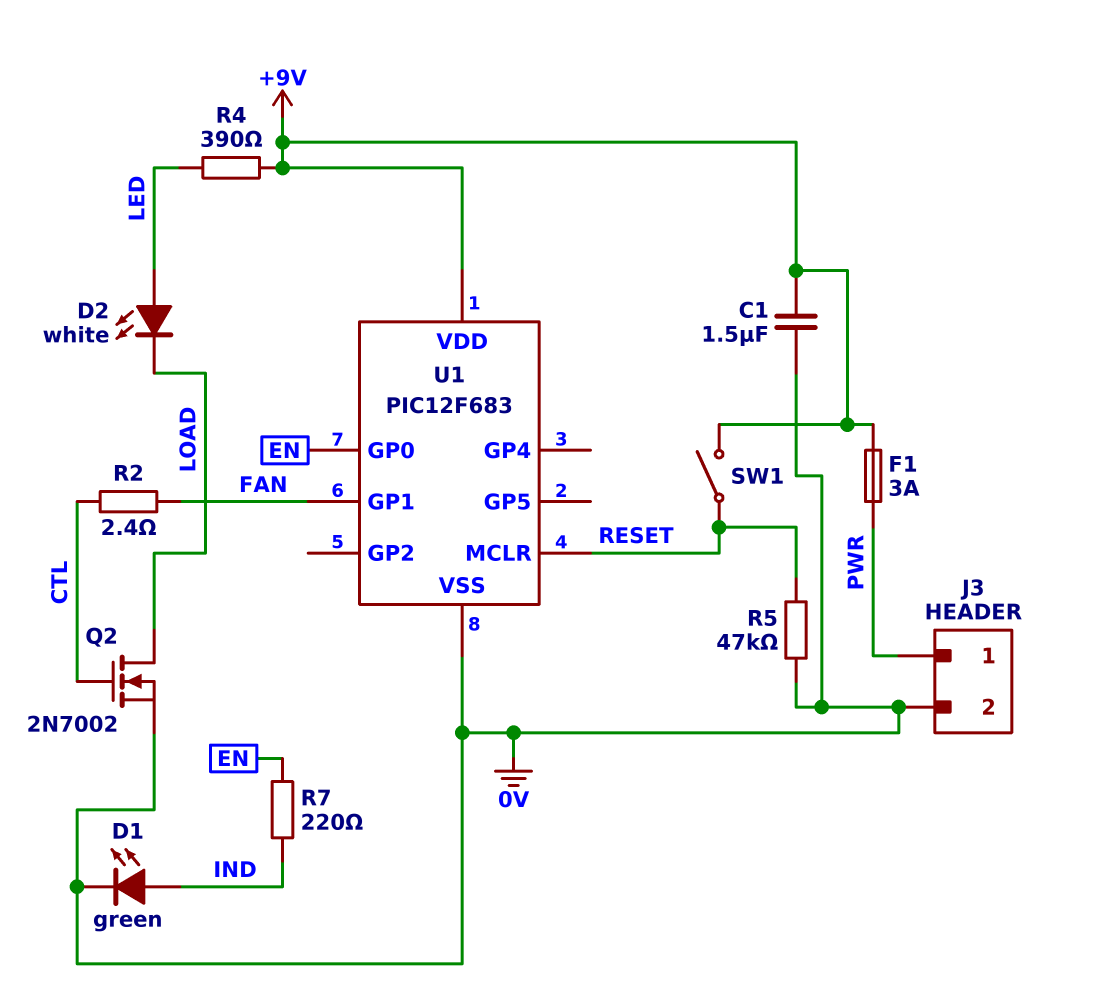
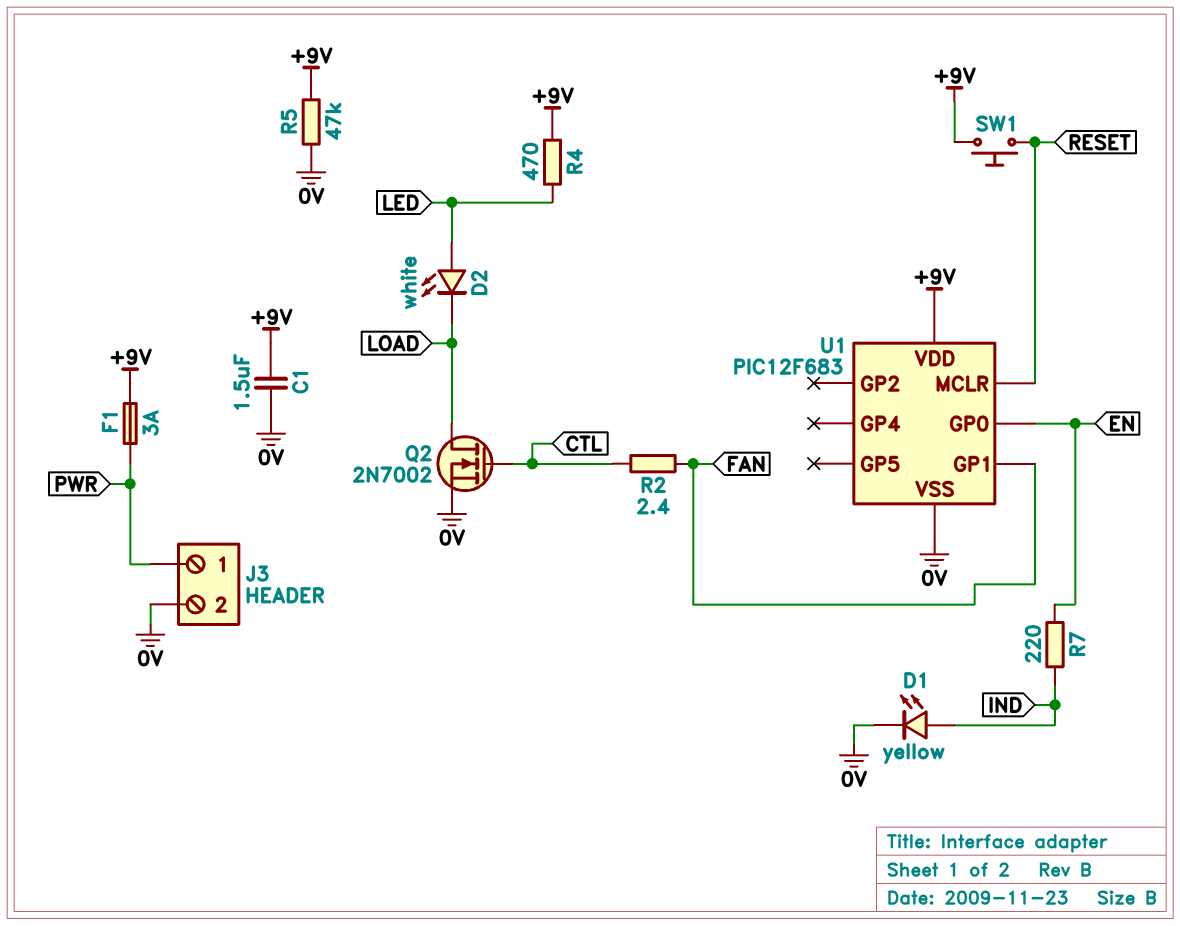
D1: LED green (A IND, K 0V) -> LED yellow (A IND, K 0V)
R4: 390 (+9V, LED) -> 470 (+9V, LED)
R5: 47k (0V, RESET) -> 47k (+9V, 0V)
SW1: switch (+9V, RESET) -> button (+9V, RESET)

